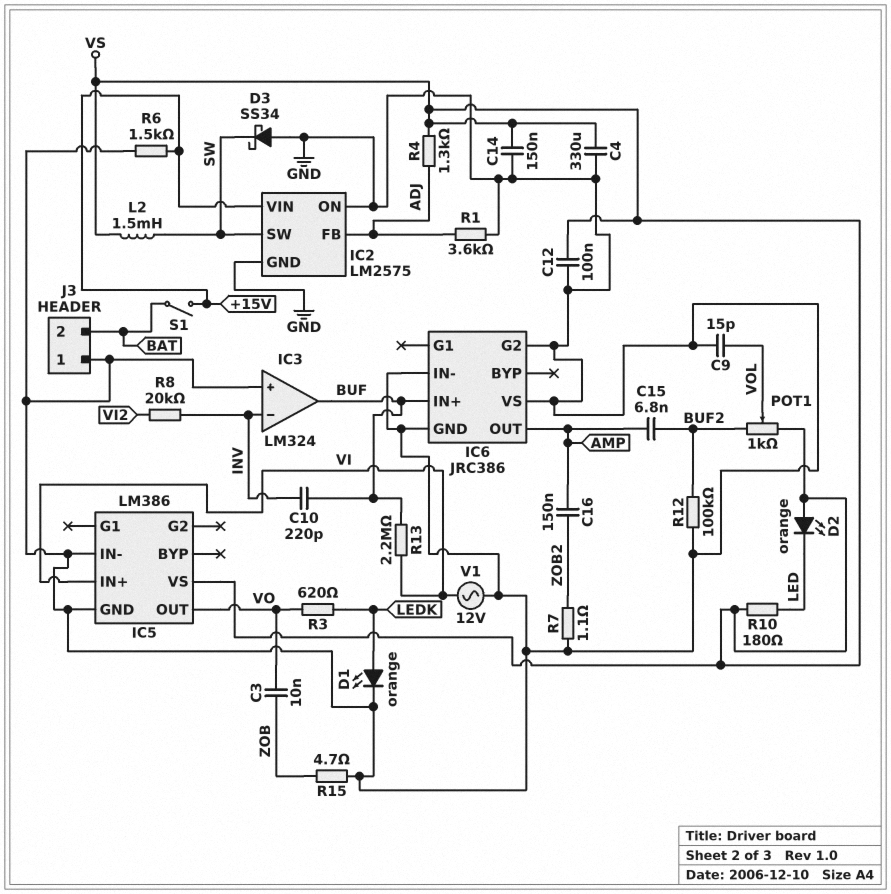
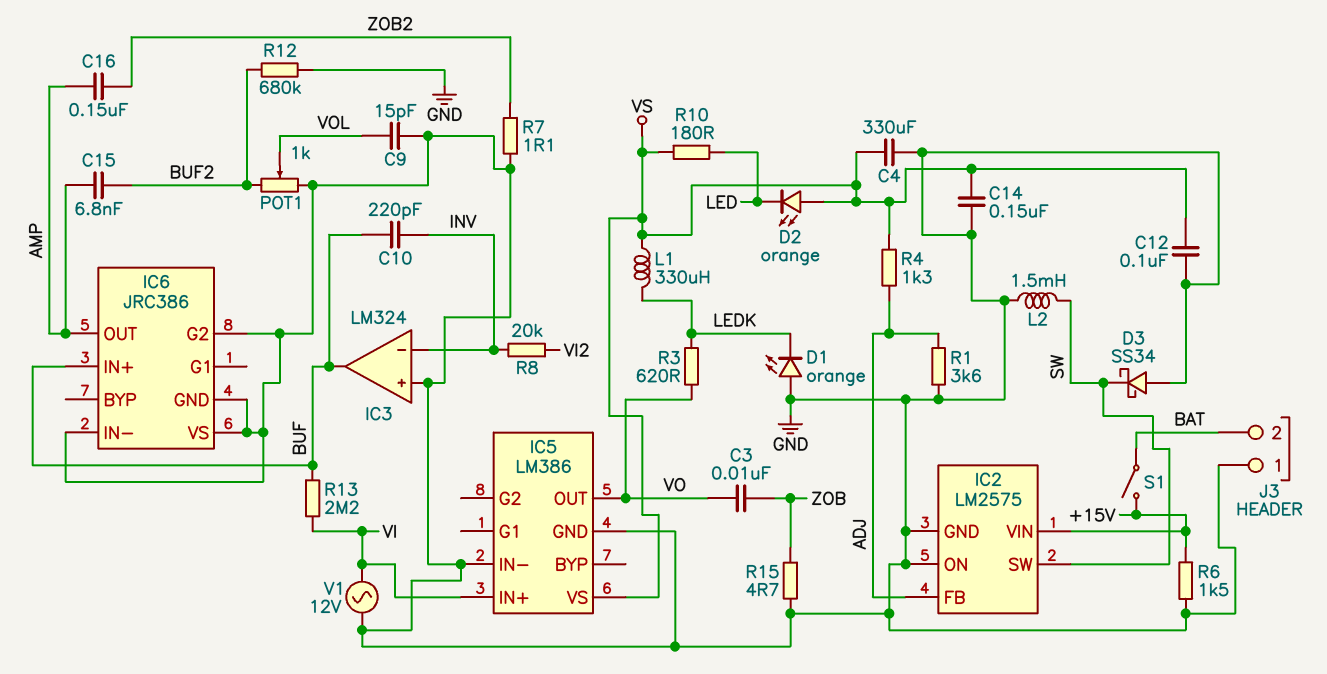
D1: LED orange (A LEDK, K GND) -> LED orange (A GND, K LEDK)
L1: none -> 330uH (LEDK, VS)
L2: 1.5mH (SW, VS) -> 1.5mH (GND, SW)
POT1: 1k (BUF2, VS, wiper VOL) -> 1k (BUF2, GND, wiper VOL)
R12: 100k (BUF2, GND) -> 680k (BUF2, GND)

